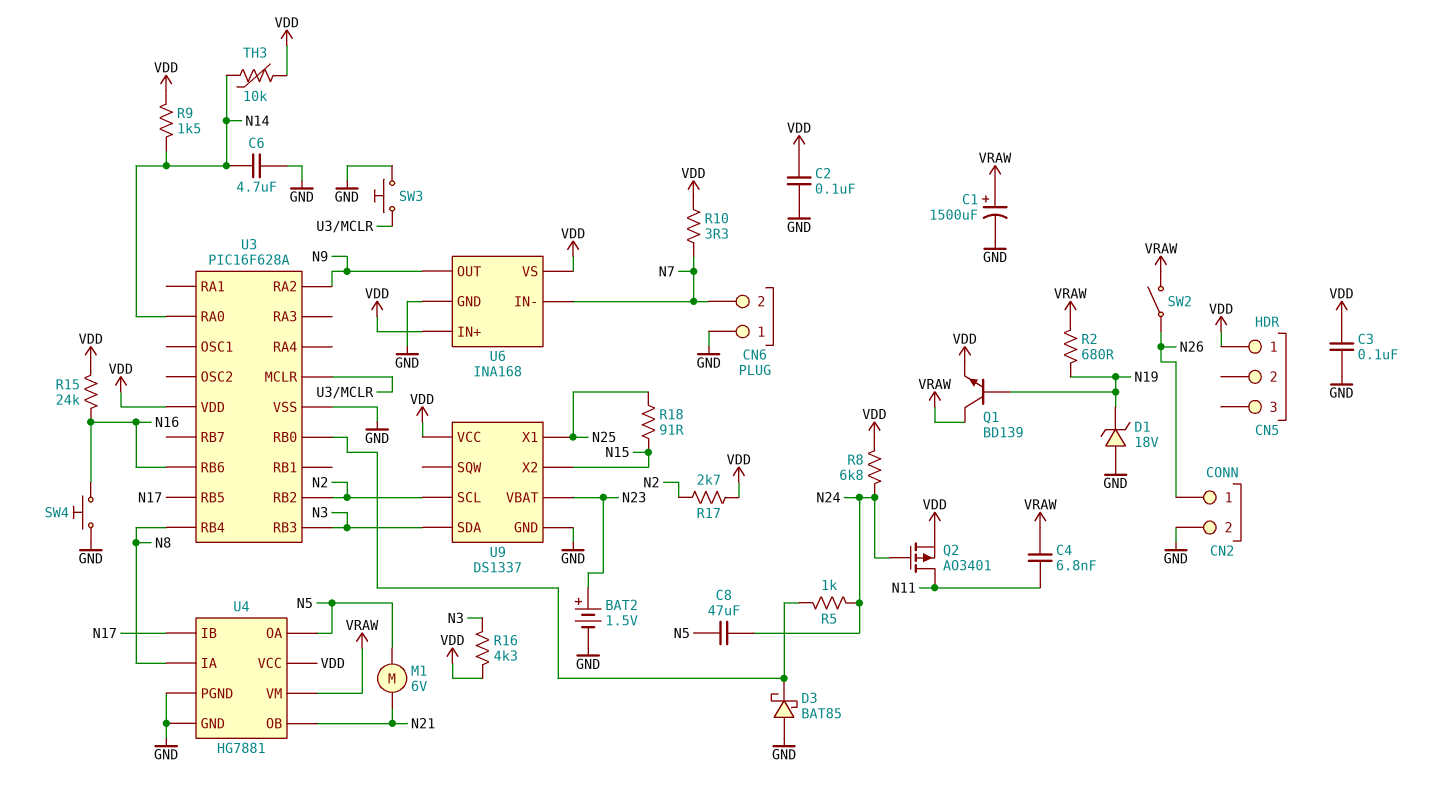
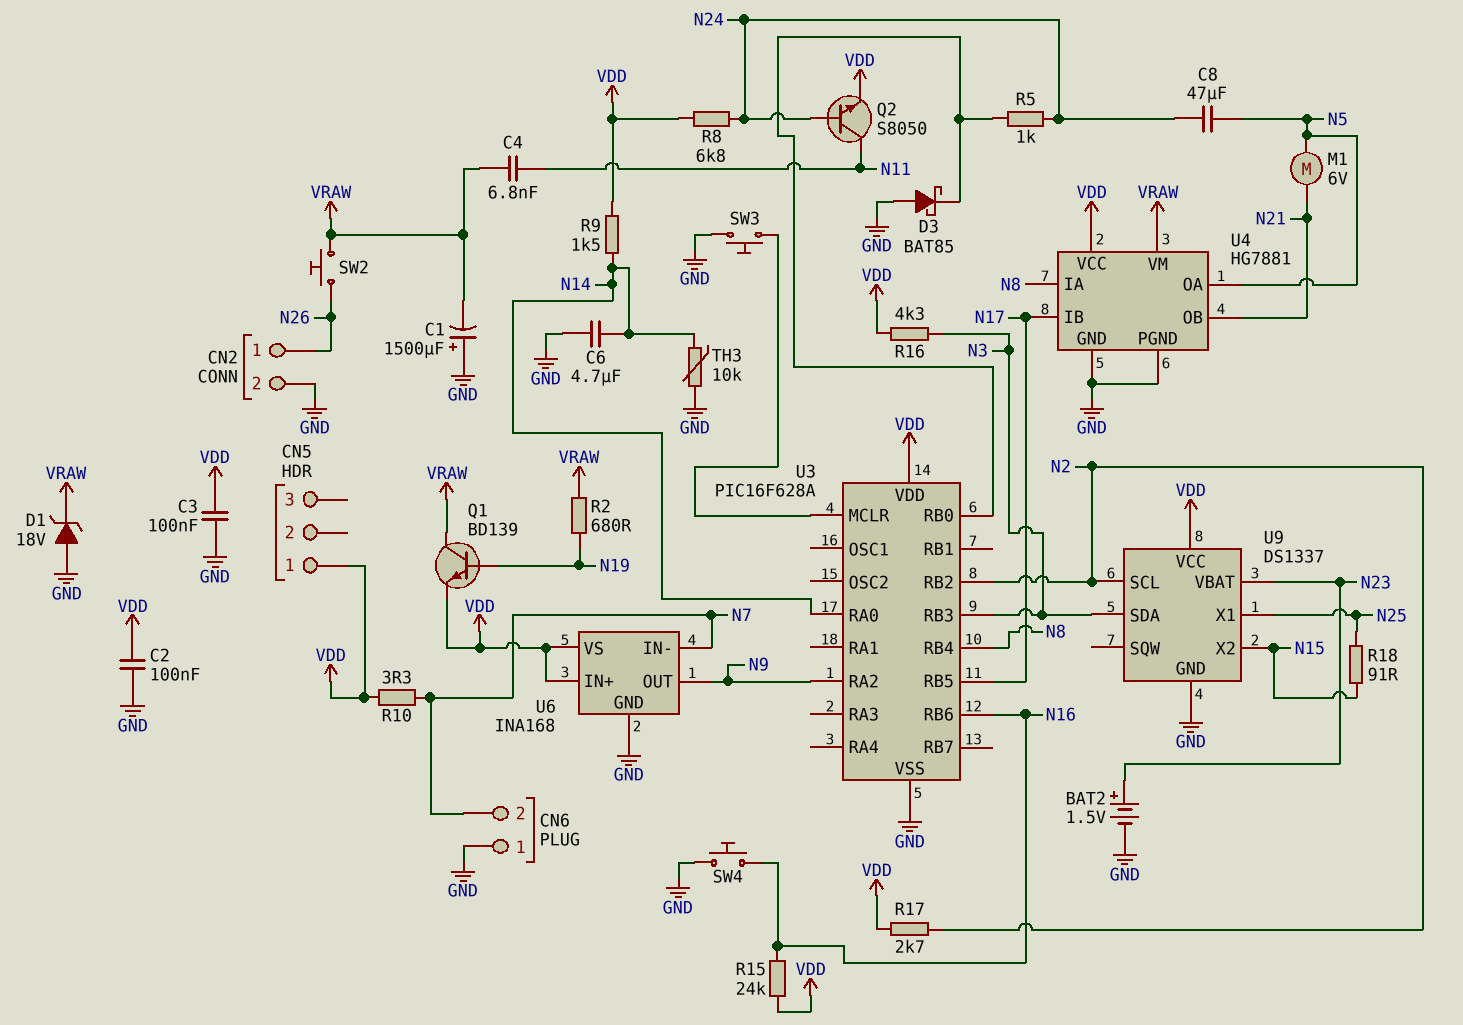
C1: 1500uF (plus VRAW, minus GND) -> 1500uF (plus GND, minus VRAW)
D1: zener 18V (A GND, K N19) -> zener 18V (A GND, K VRAW)
Q2: PMOS AO3401 (G N24, D N11, S VDD) -> NPN S8050 (B N24, C N11, E VDD)
SW2: switch (N26, VRAW) -> button (N26, VRAW)
TH3: 10k (N14, VDD) -> 10k (GND, N14)

